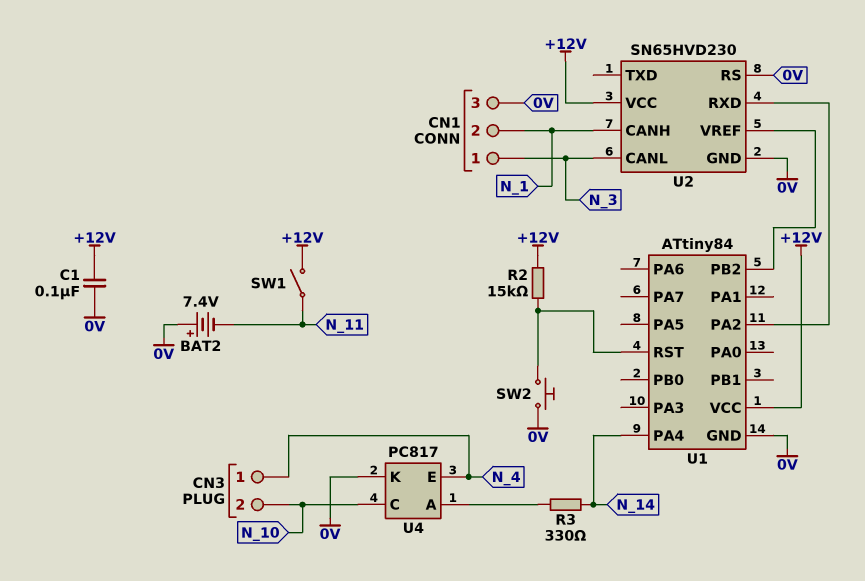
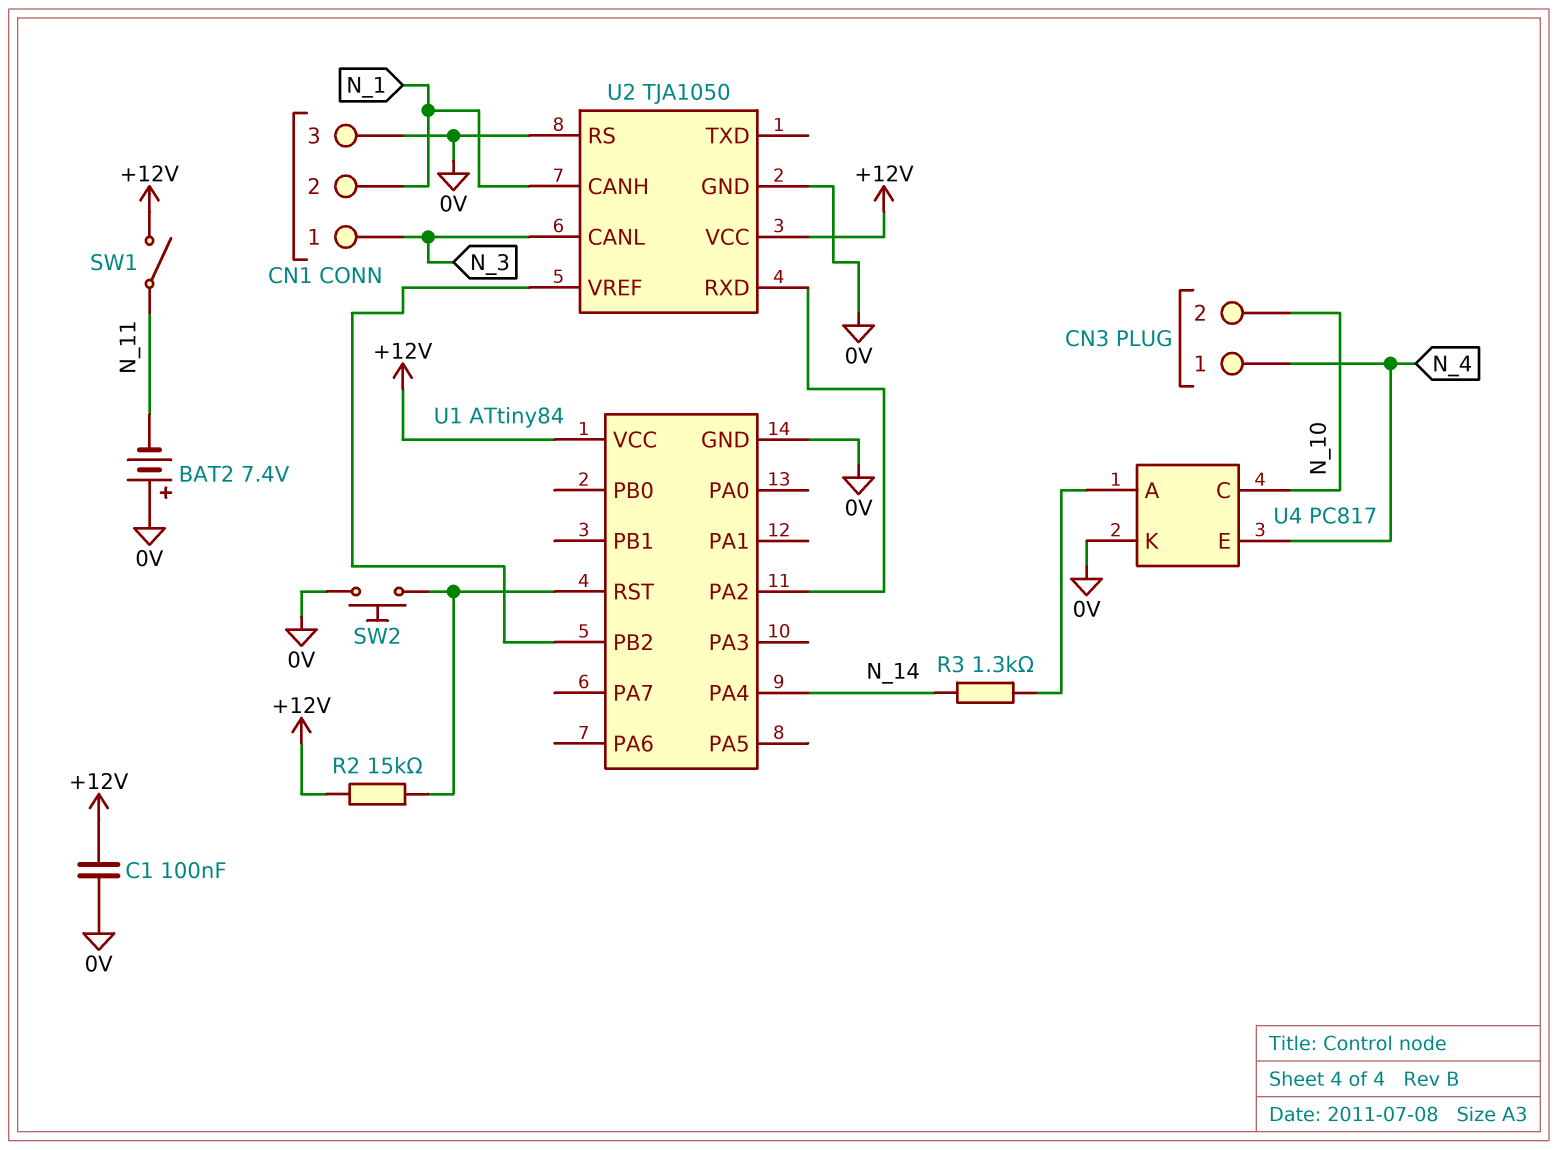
R3: 330 (N_14, U4/A) -> 1.3k (N_14, U4/A)
U2: SN65HVD230 -> TJA1050

